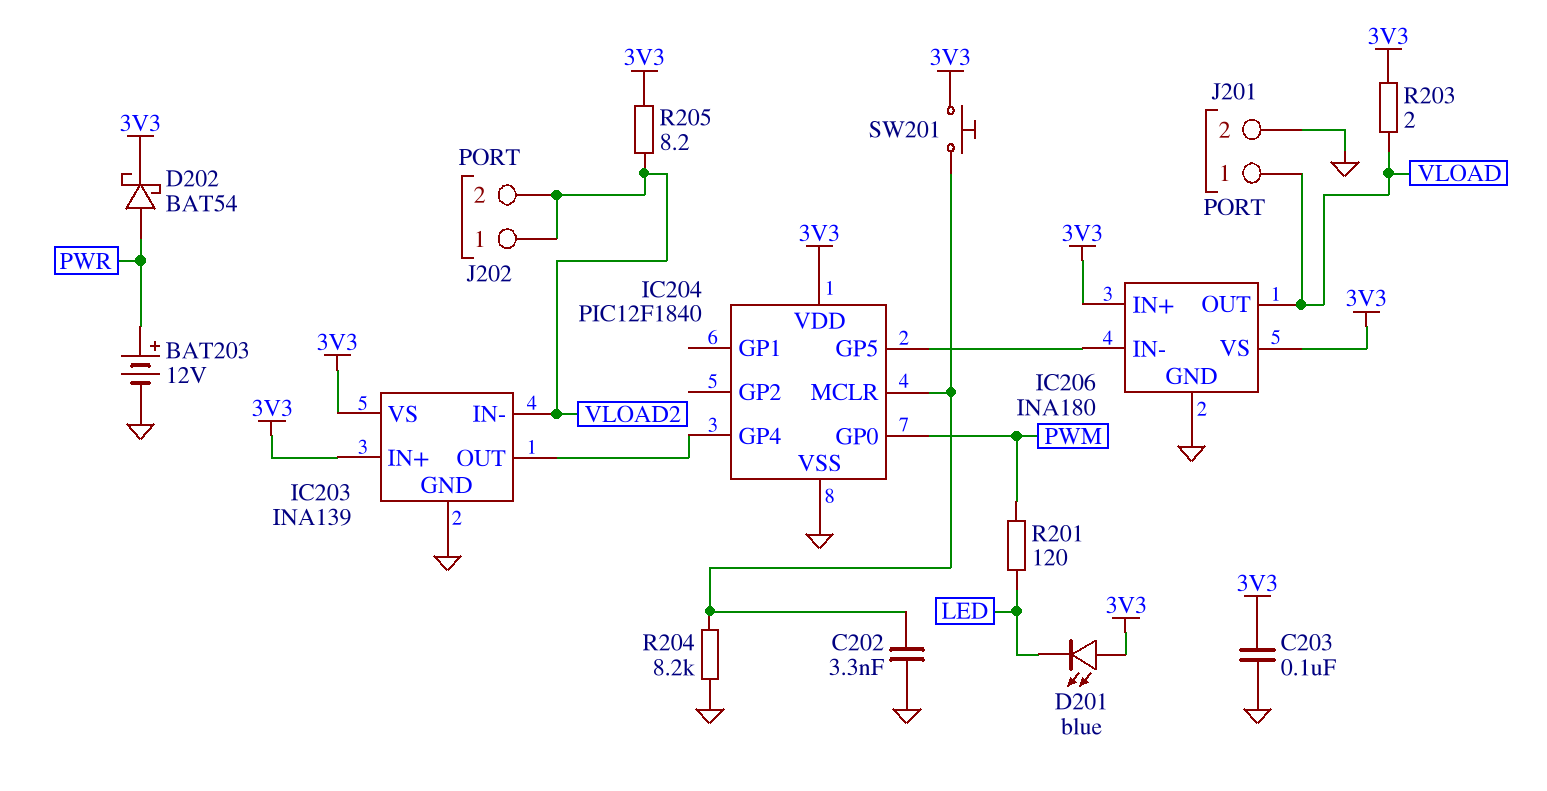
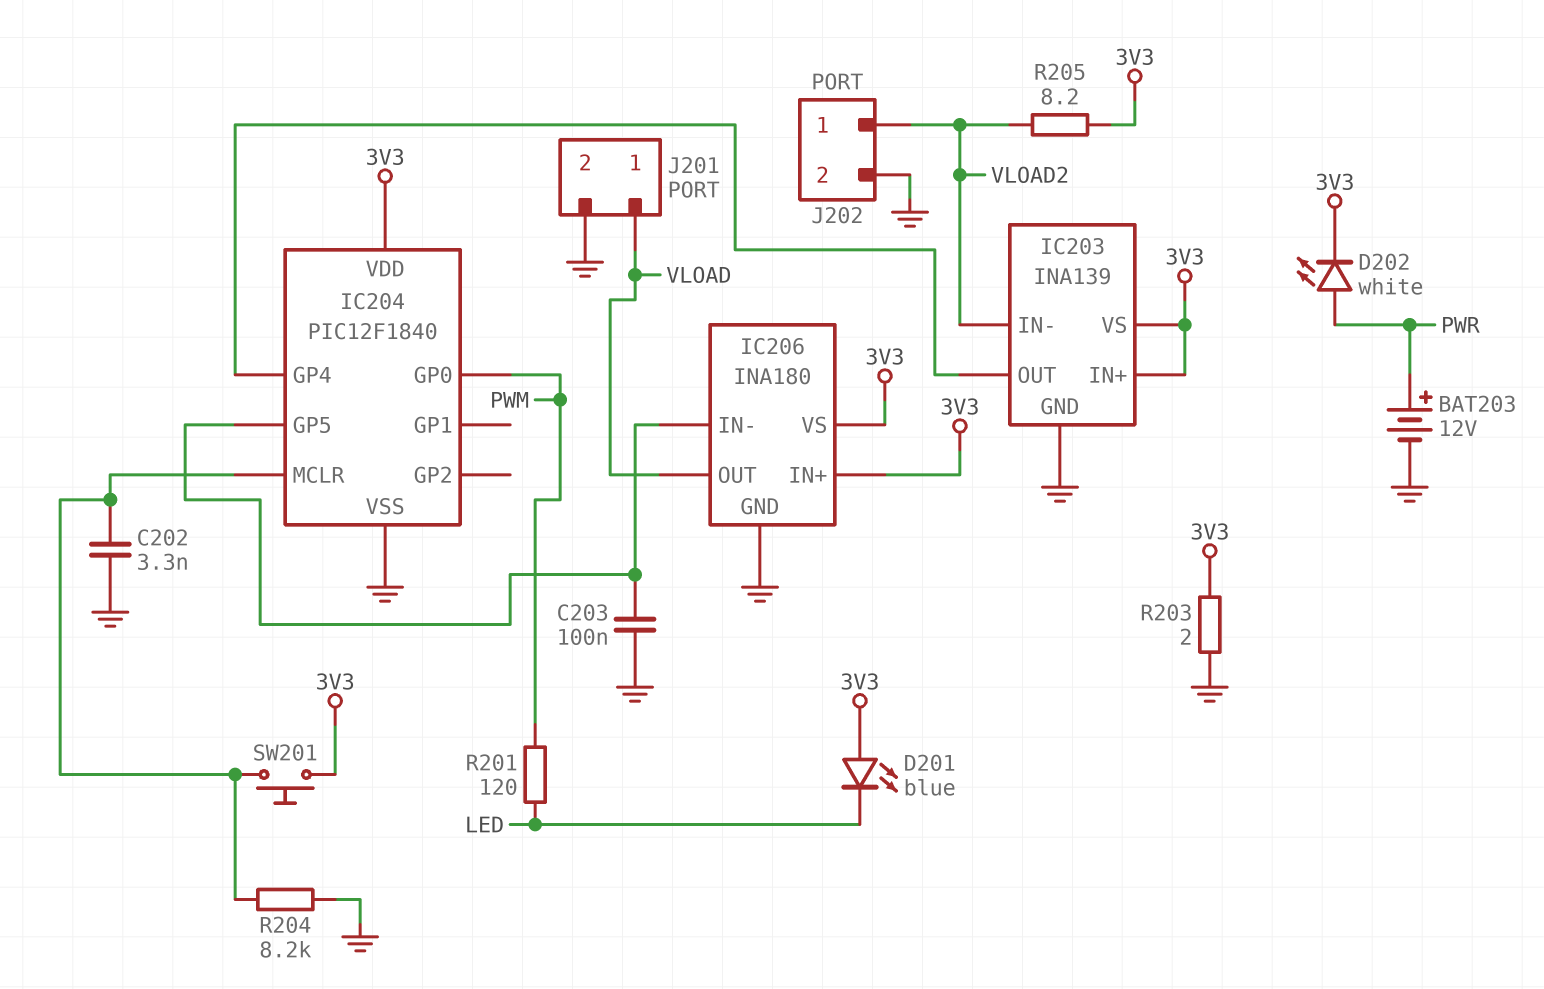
C203: 100nF (3V3, GND) -> 100nF (GND, IC204/GP5)
D202: schottky BAT54 (A PWR, K 3V3) -> LED white (A PWR, K 3V3)
J202 pin 2: VLOAD2 -> GND
R203: 2 (3V3, VLOAD) -> 2 (3V3, GND)

